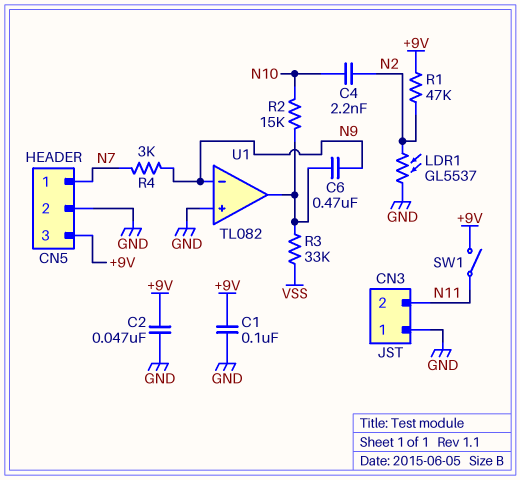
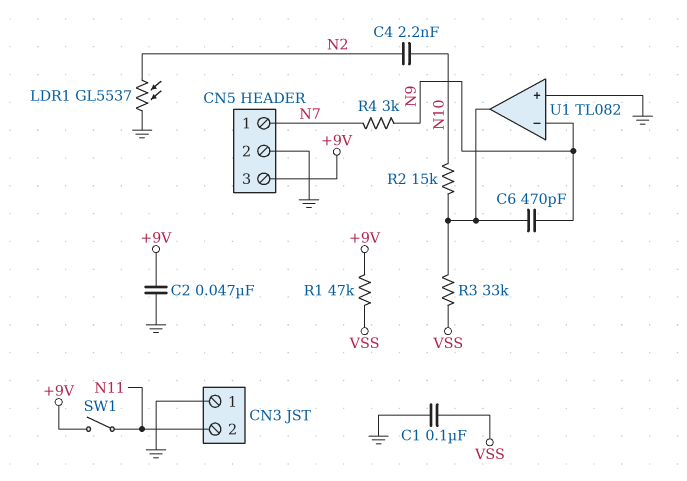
C1: 100nF (+9V, GND) -> 100nF (GND, VSS)
C6: 470nF (N9, U1/out) -> 470pF (N9, U1/out)
R1: 47k (+9V, N2) -> 47k (+9V, VSS)

